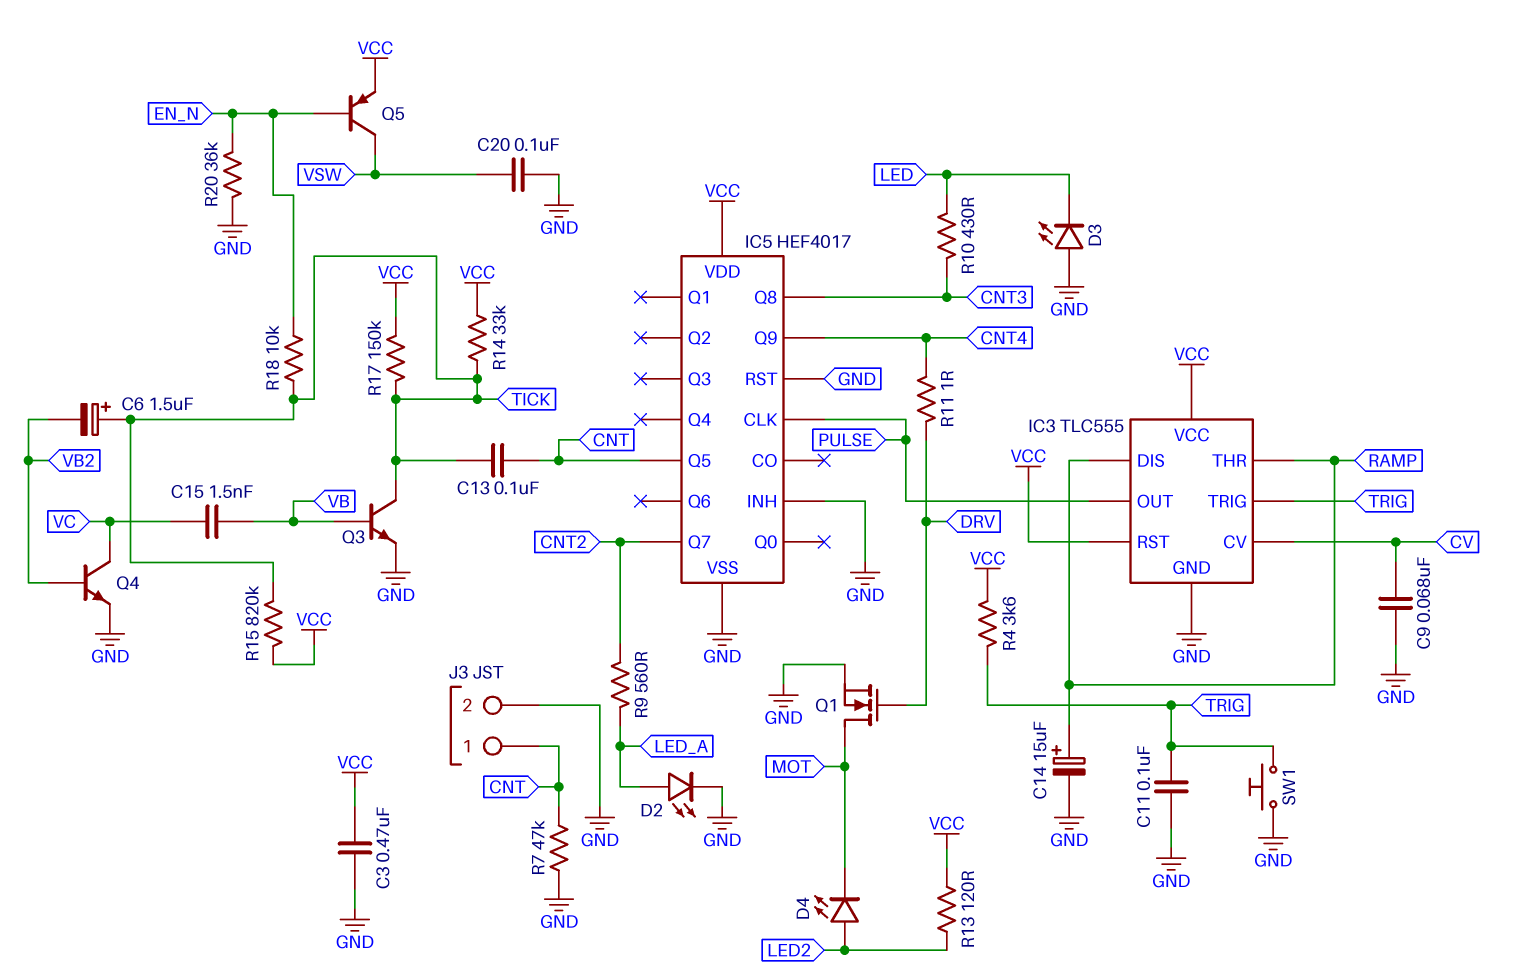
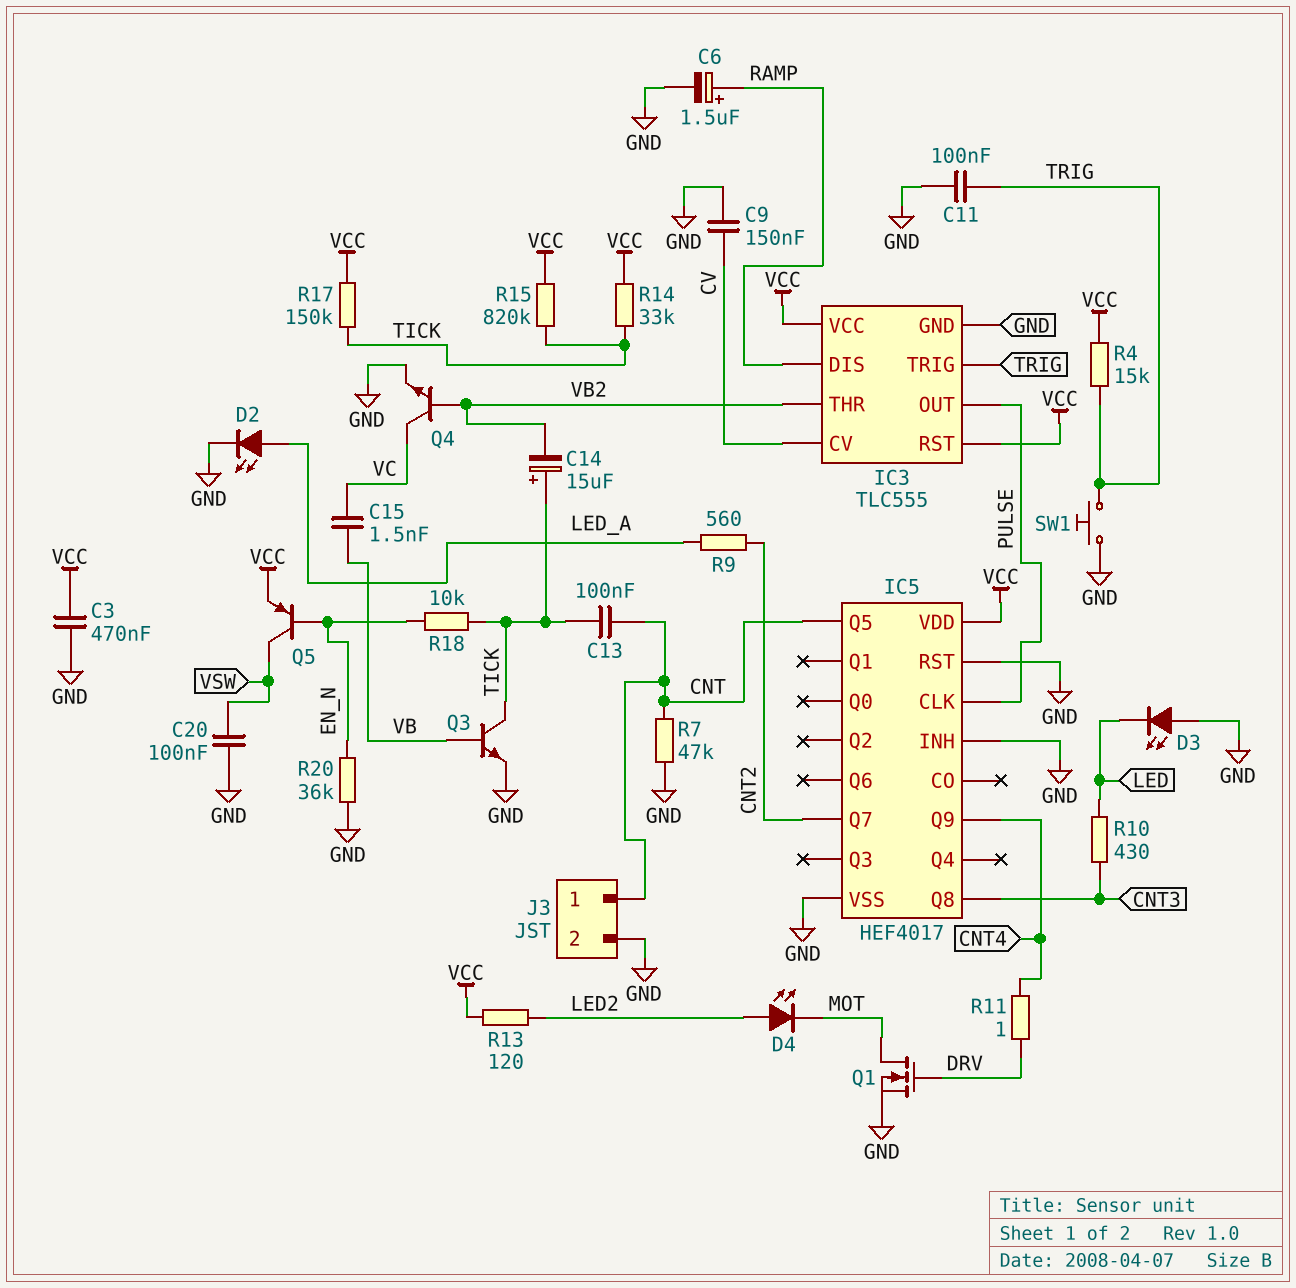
C6: 1.5uF (plus TICK, minus VB2) -> 1.5uF (plus RAMP, minus GND)
C9: 68nF (CV, GND) -> 150nF (CV, GND)
C14: 15uF (plus RAMP, minus GND) -> 15uF (plus TICK, minus VB2)
IC3 pin THR: RAMP -> VB2
R4: 3.6k (TRIG, VCC) -> 15k (TRIG, VCC)

